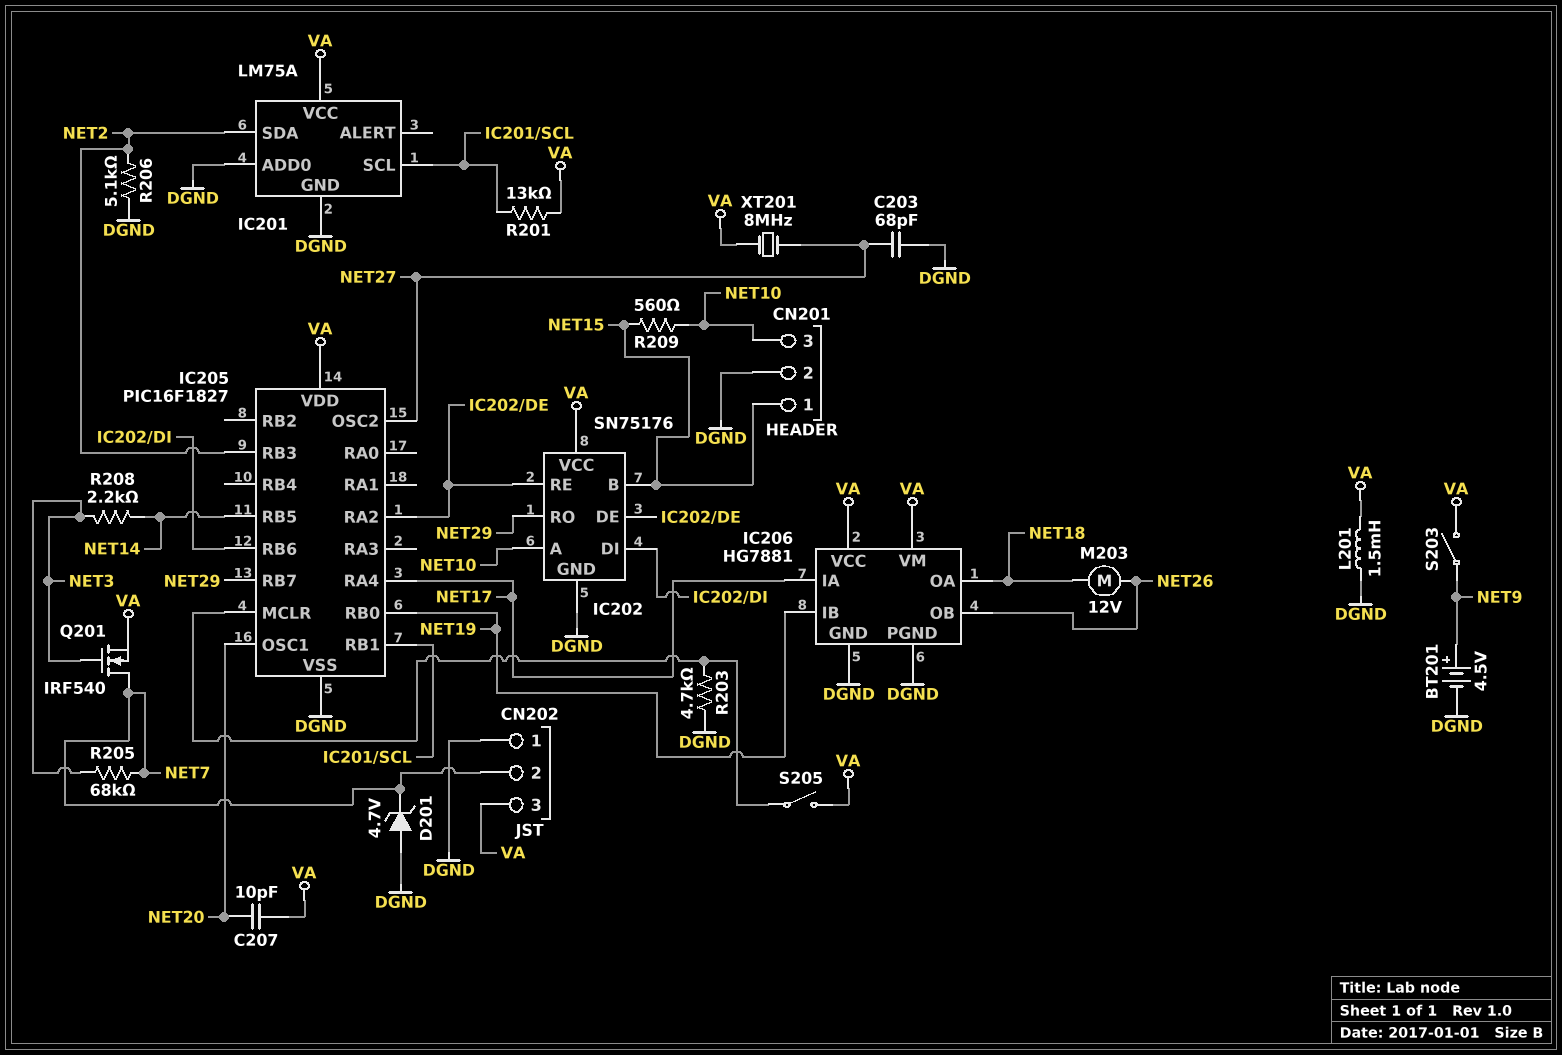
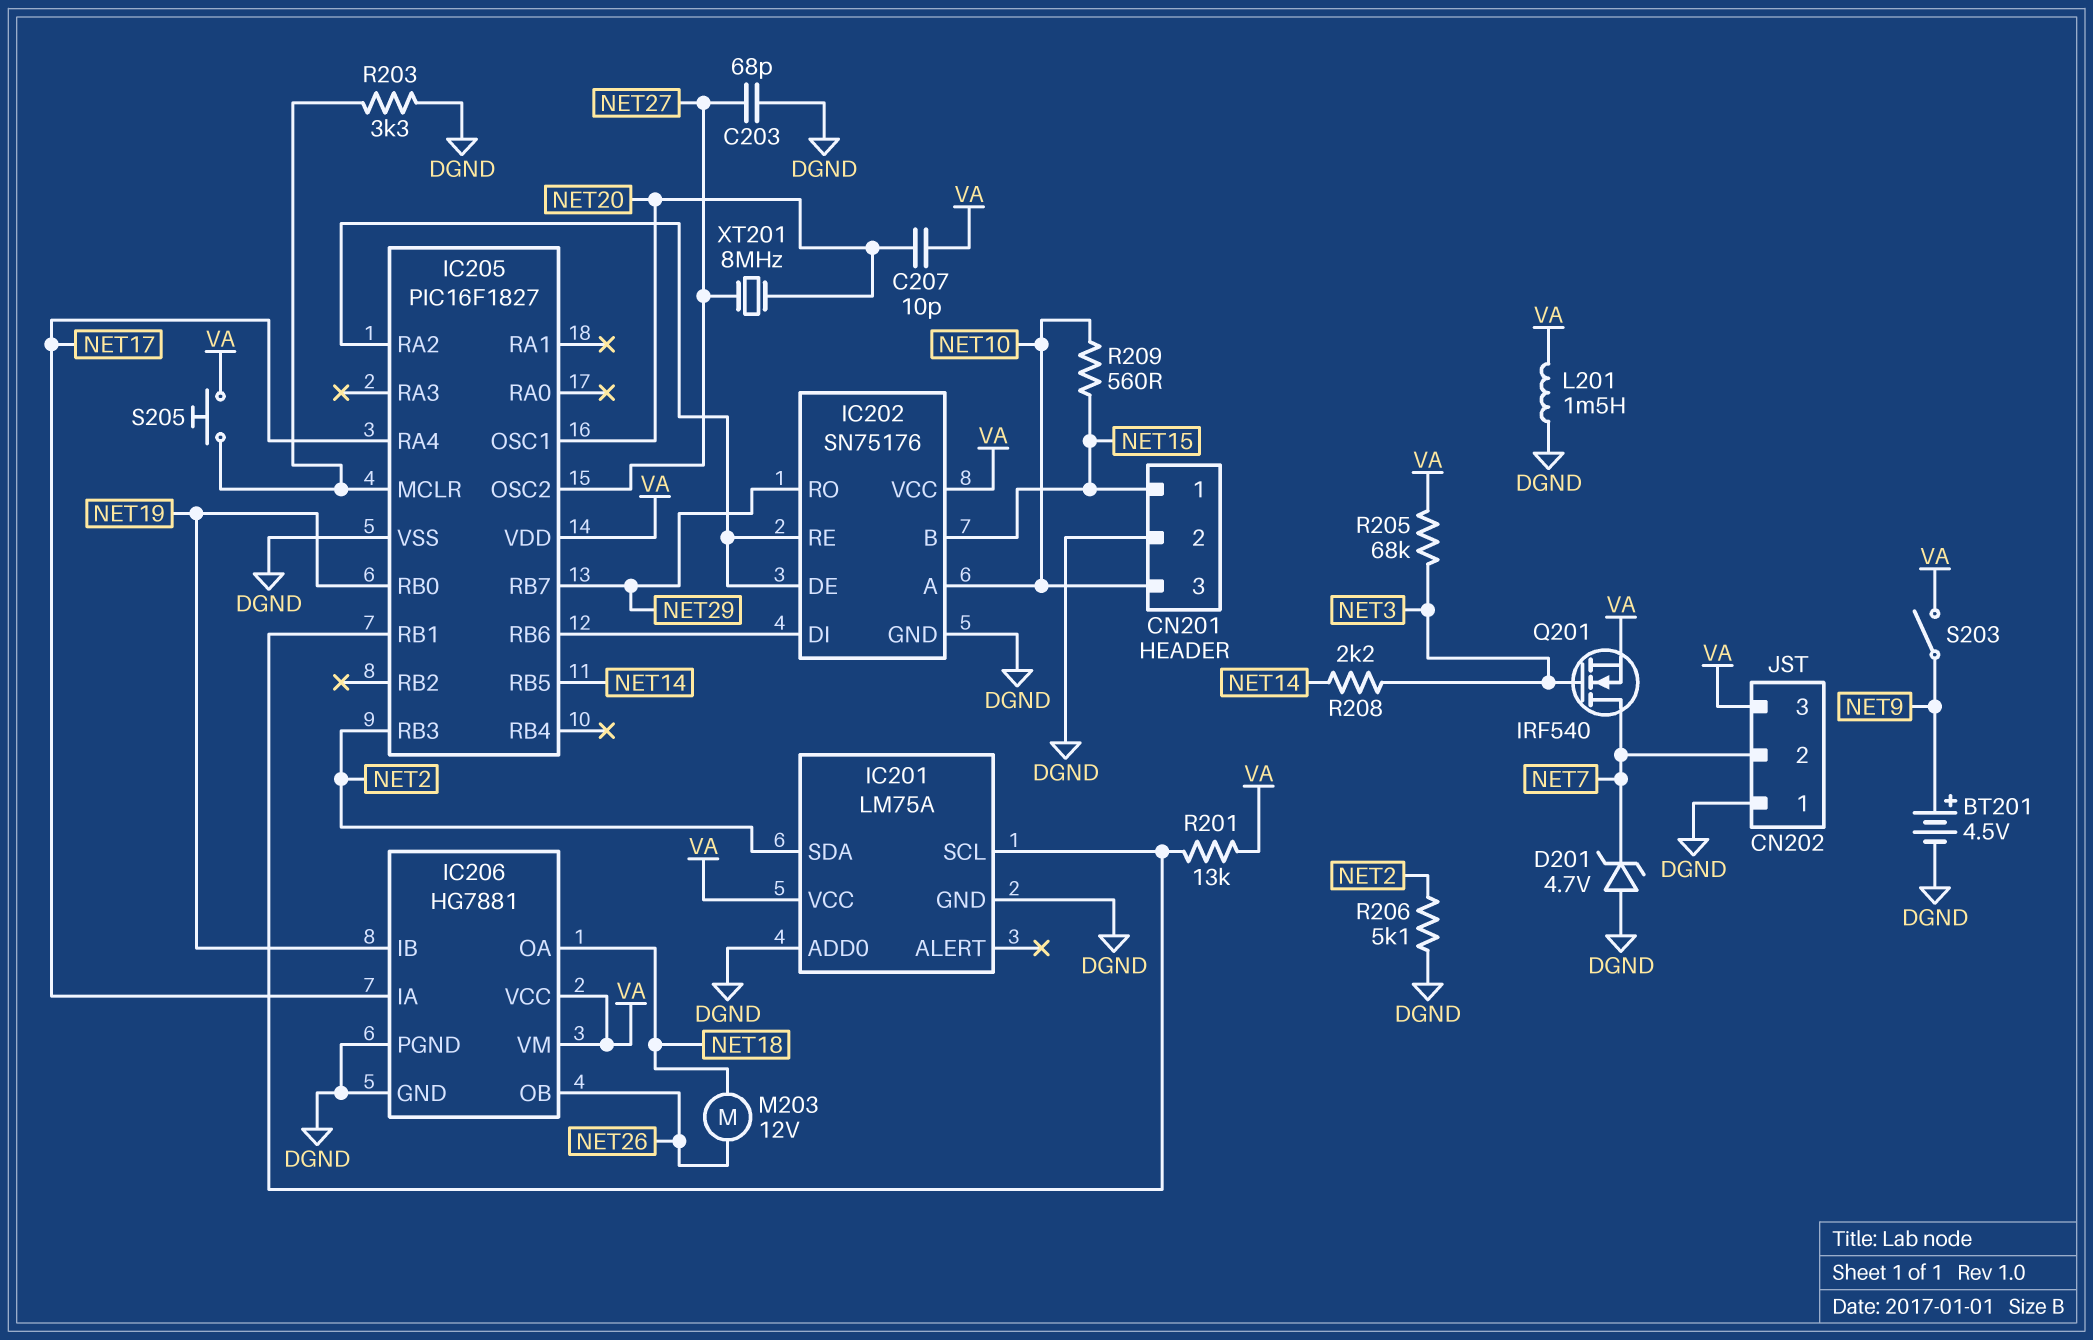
R203: 4.7k (DGND, IC205/MCLR) -> 3.3k (DGND, IC205/MCLR)
R205: 68k (NET3, NET7) -> 68k (NET3, VA)
S205: switch (IC205/MCLR, VA) -> button (IC205/MCLR, VA)
XT201: 8MHz (NET27, VA) -> 8MHz (NET20, NET27)

